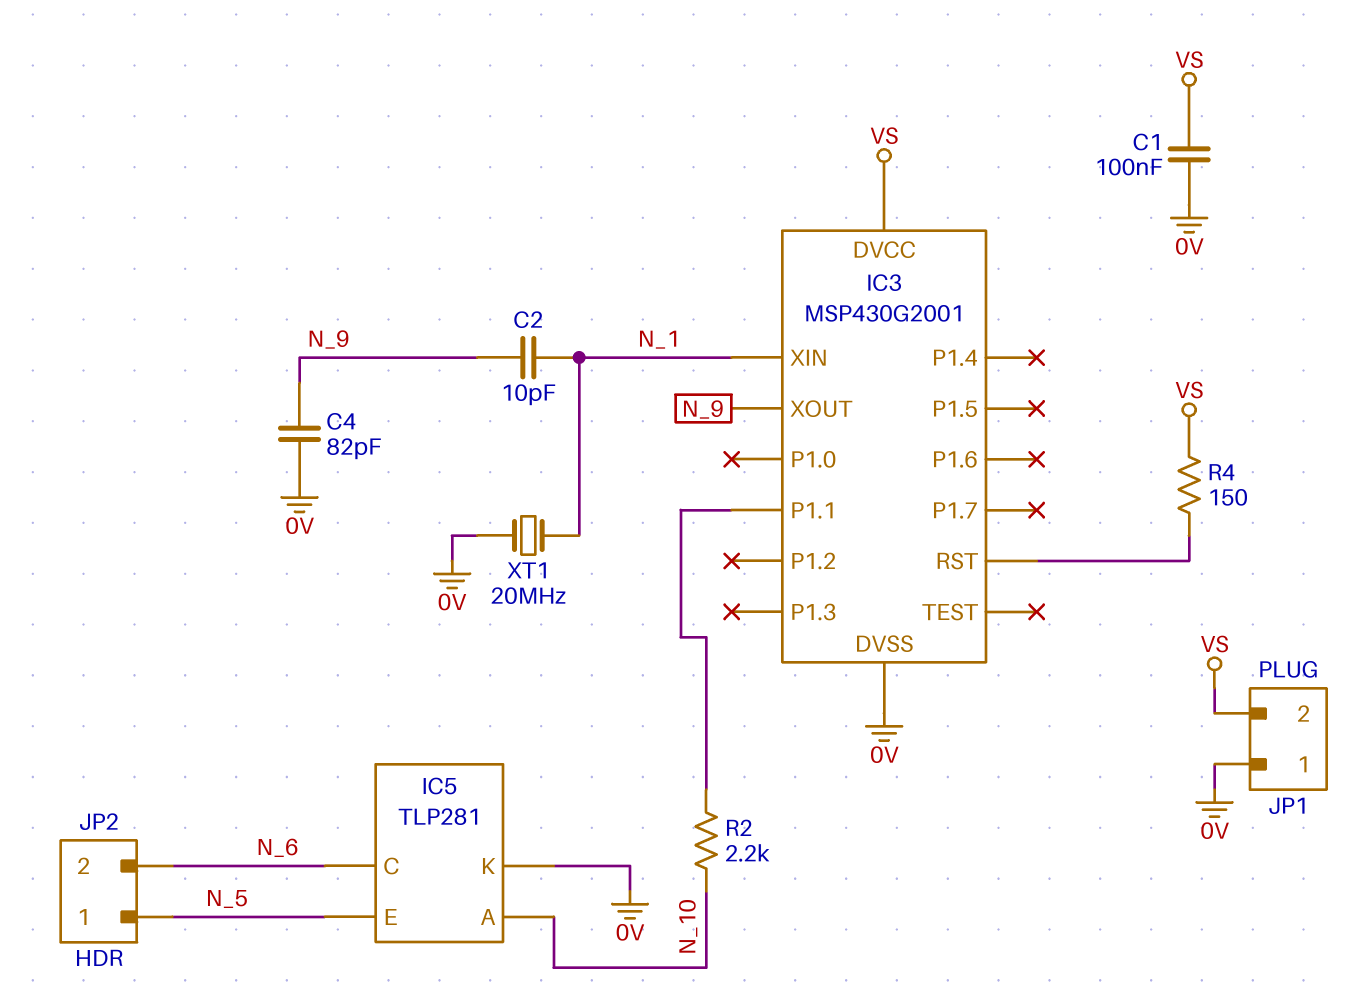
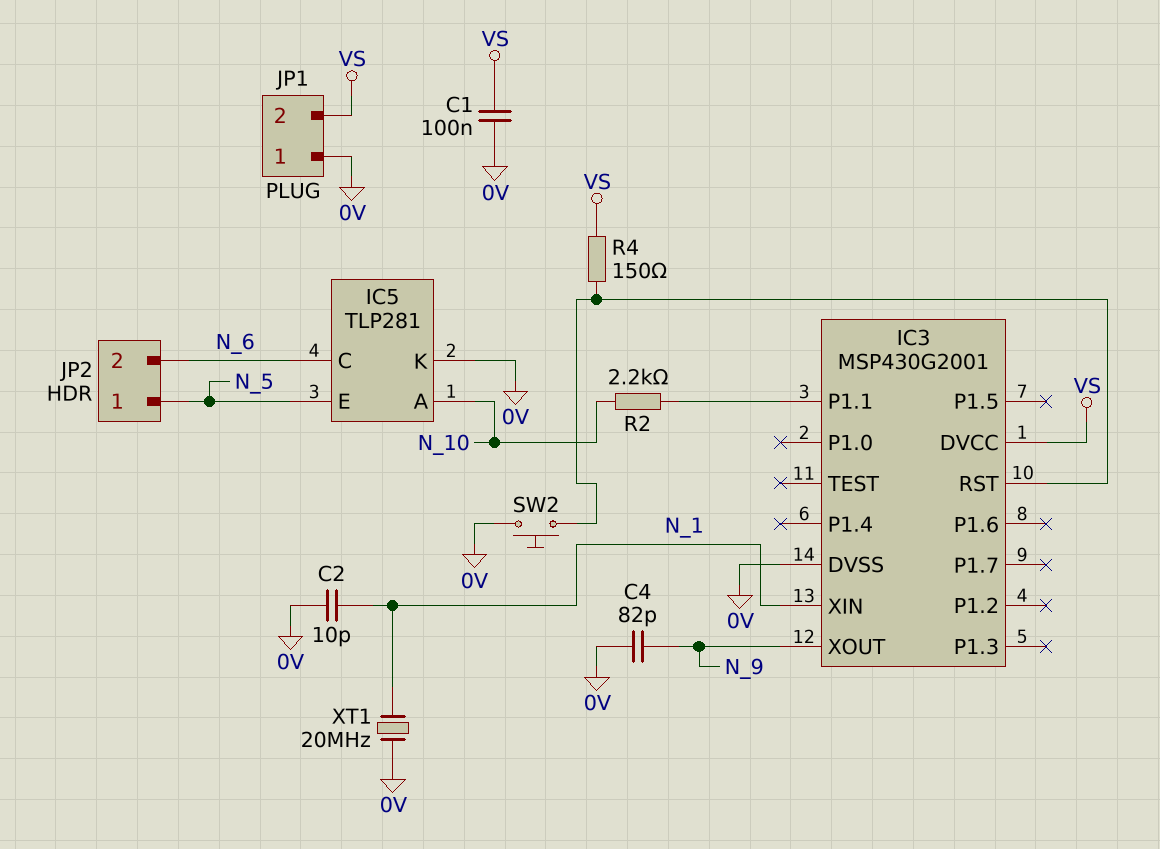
C2: 10pF (N_1, N_9) -> 10pF (0V, N_1)
SW2: none -> button (0V, IC3/RST)

